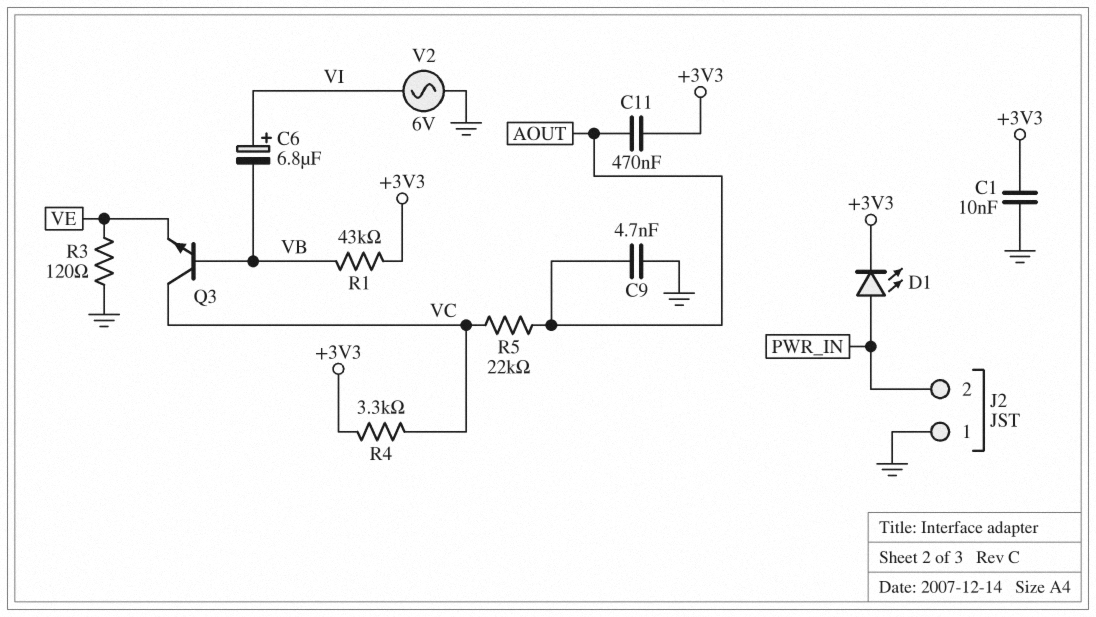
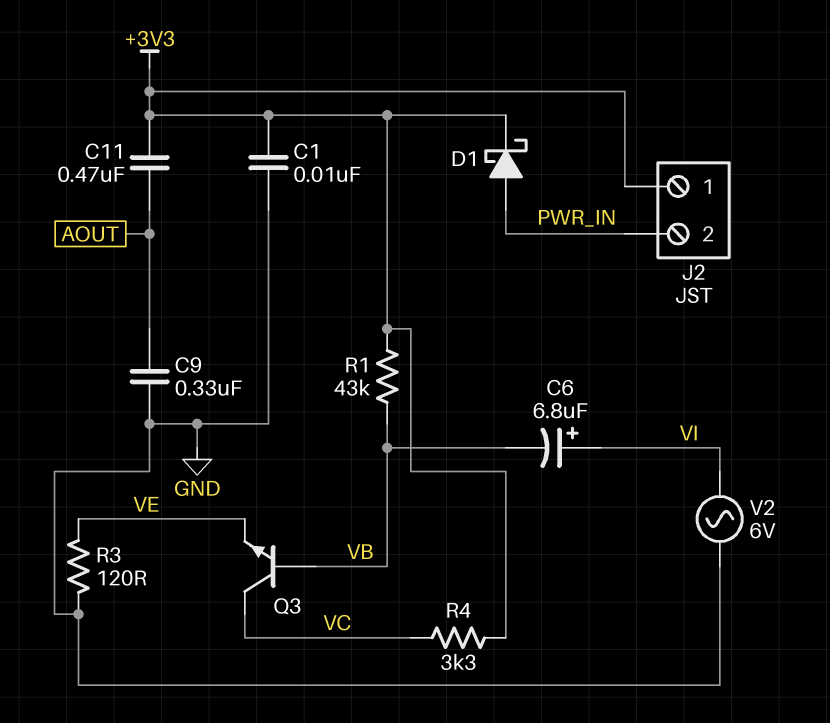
C9: 4.7nF (AOUT, GND) -> 330nF (AOUT, GND)
D1: LED (A PWR_IN, K +3V3) -> schottky (A PWR_IN, K +3V3)
J2 pin 1: GND -> +3V3
R5: 22k (AOUT, VC) -> none

